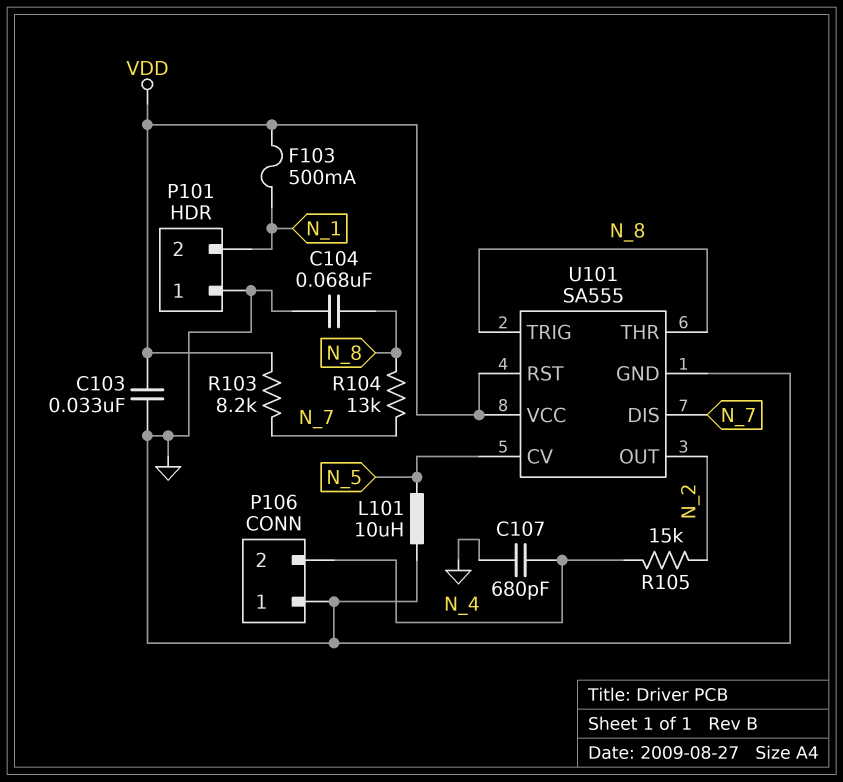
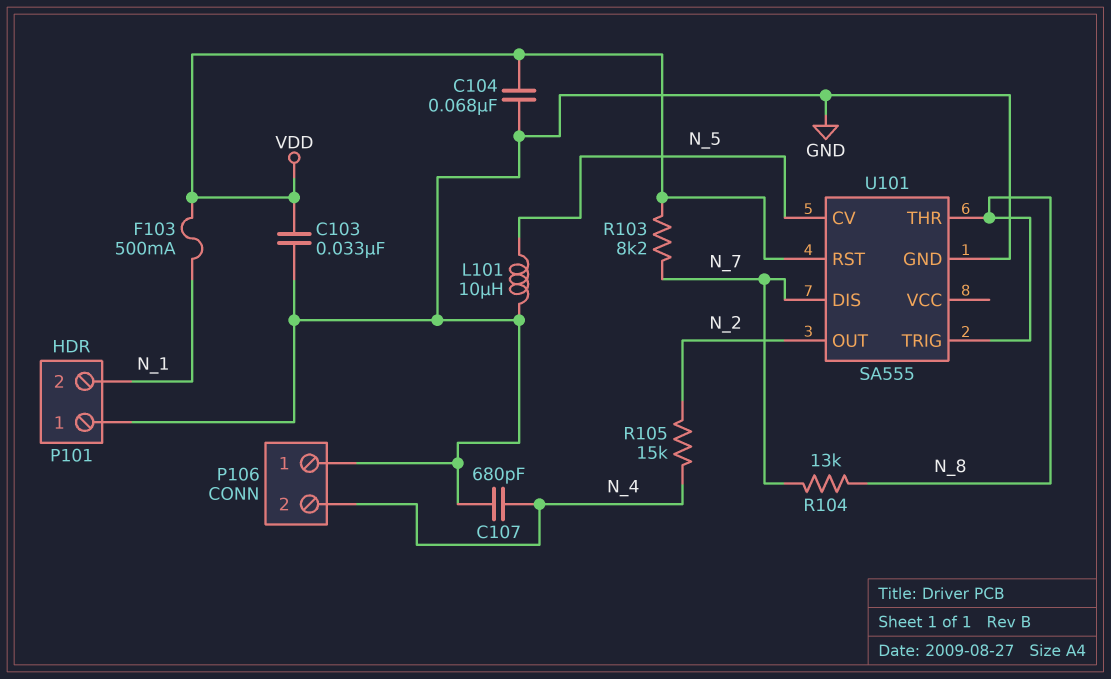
C104: 68nF (GND, N_8) -> 68nF (GND, VDD)
U101 pin VCC: VDD -> none

